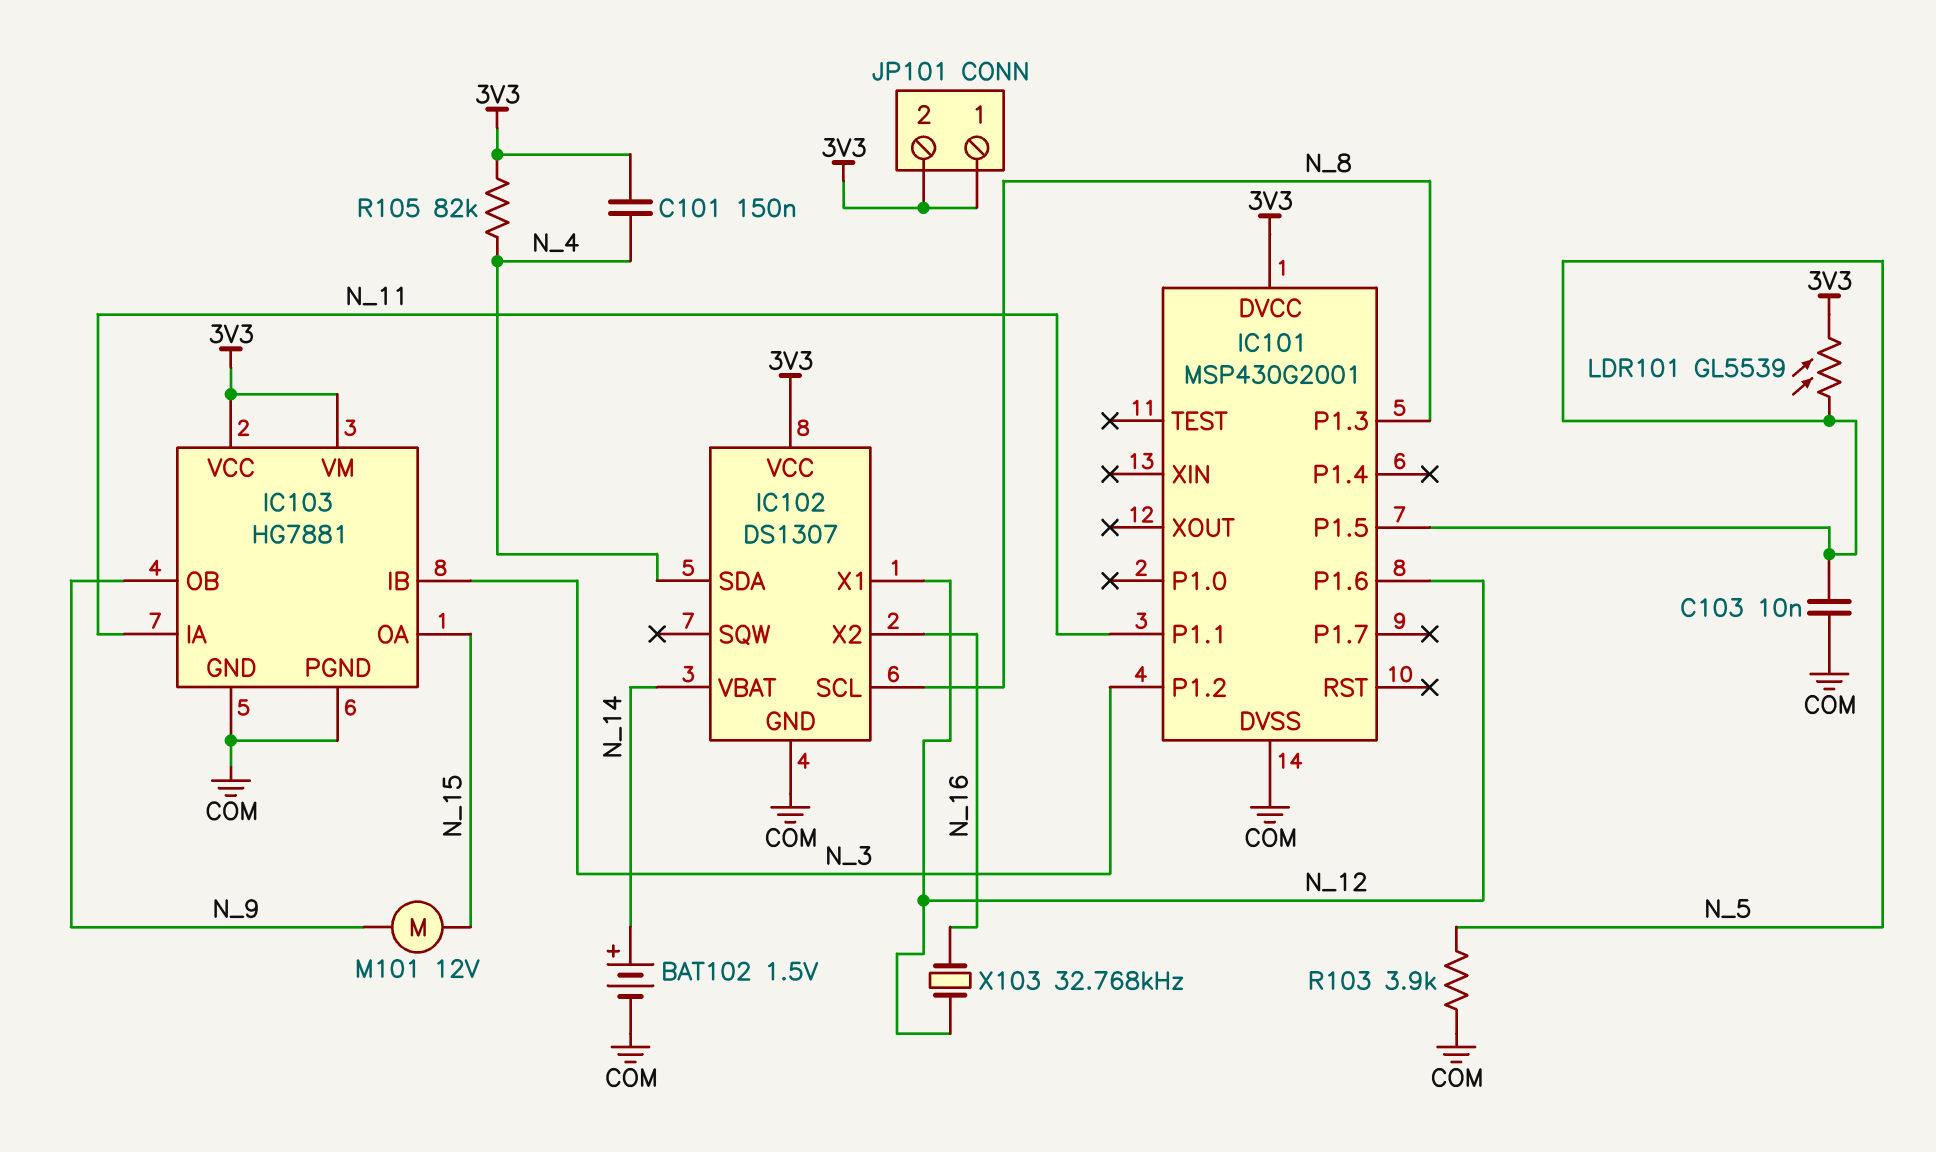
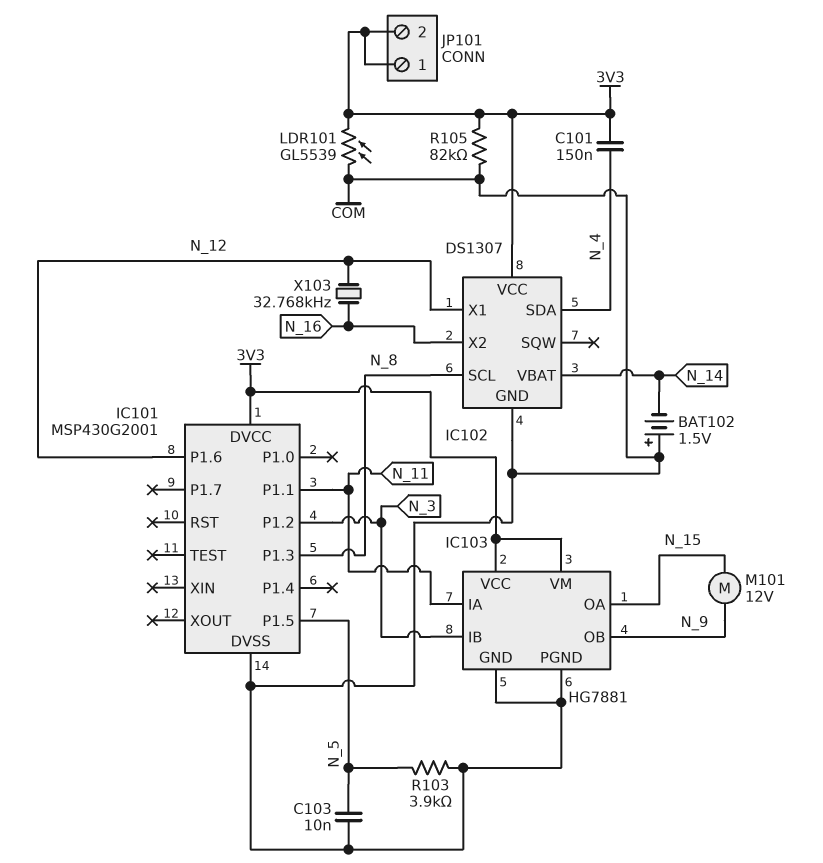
BAT102: 1.5V (plus N_14, minus COM) -> 1.5V (plus COM, minus N_14)
LDR101: GL5539 (3V3, N_5) -> GL5539 (3V3, COM)
R105: 82k (3V3, N_4) -> 82k (3V3, COM)

